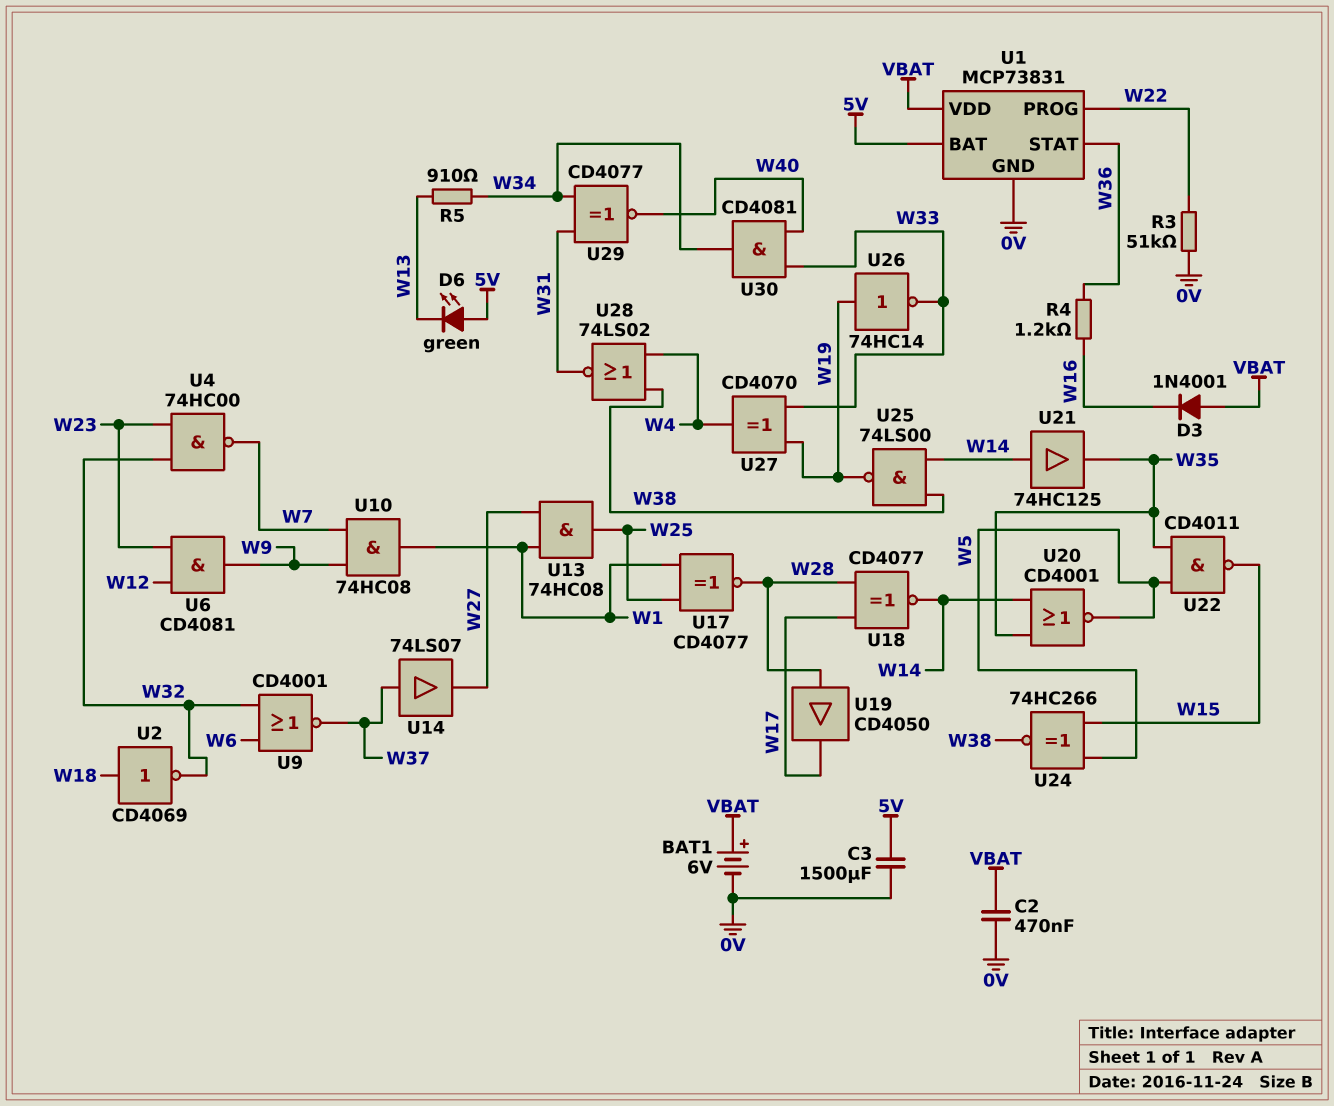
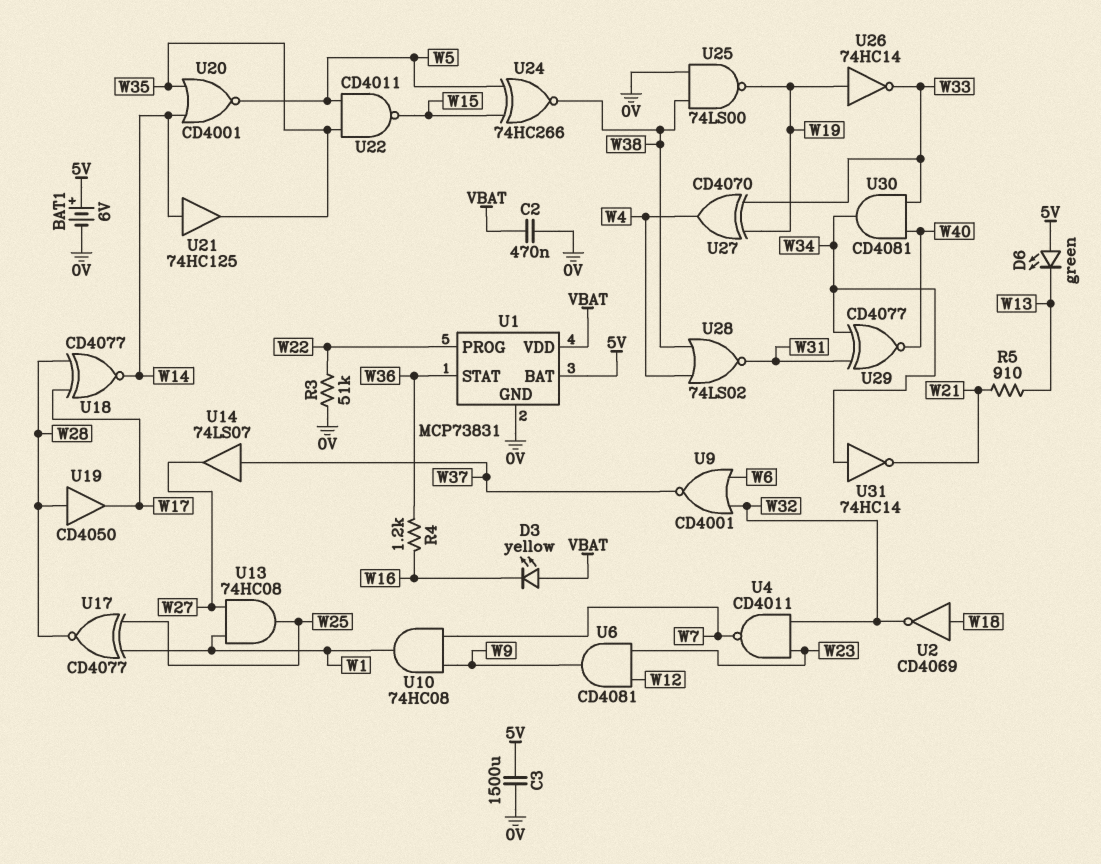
BAT1: 6V (plus VBAT, minus 0V) -> 6V (plus 5V, minus 0V)
D3: diode 1N4001 (A VBAT, K W16) -> LED yellow (A VBAT, K W16)
R5: 910 (W13, W34) -> 910 (W13, W21)
U4: NAND 74HC00 (in W23, in W32, out W7) -> NAND CD4011 (in W23, in W32, out W7)
U25: NAND 74LS00 (in W14, in W38, out W19) -> NAND 74LS00 (in 0V, in W38, out W19)
U31: none -> NOT 74HC14 (in W34, out W21)

